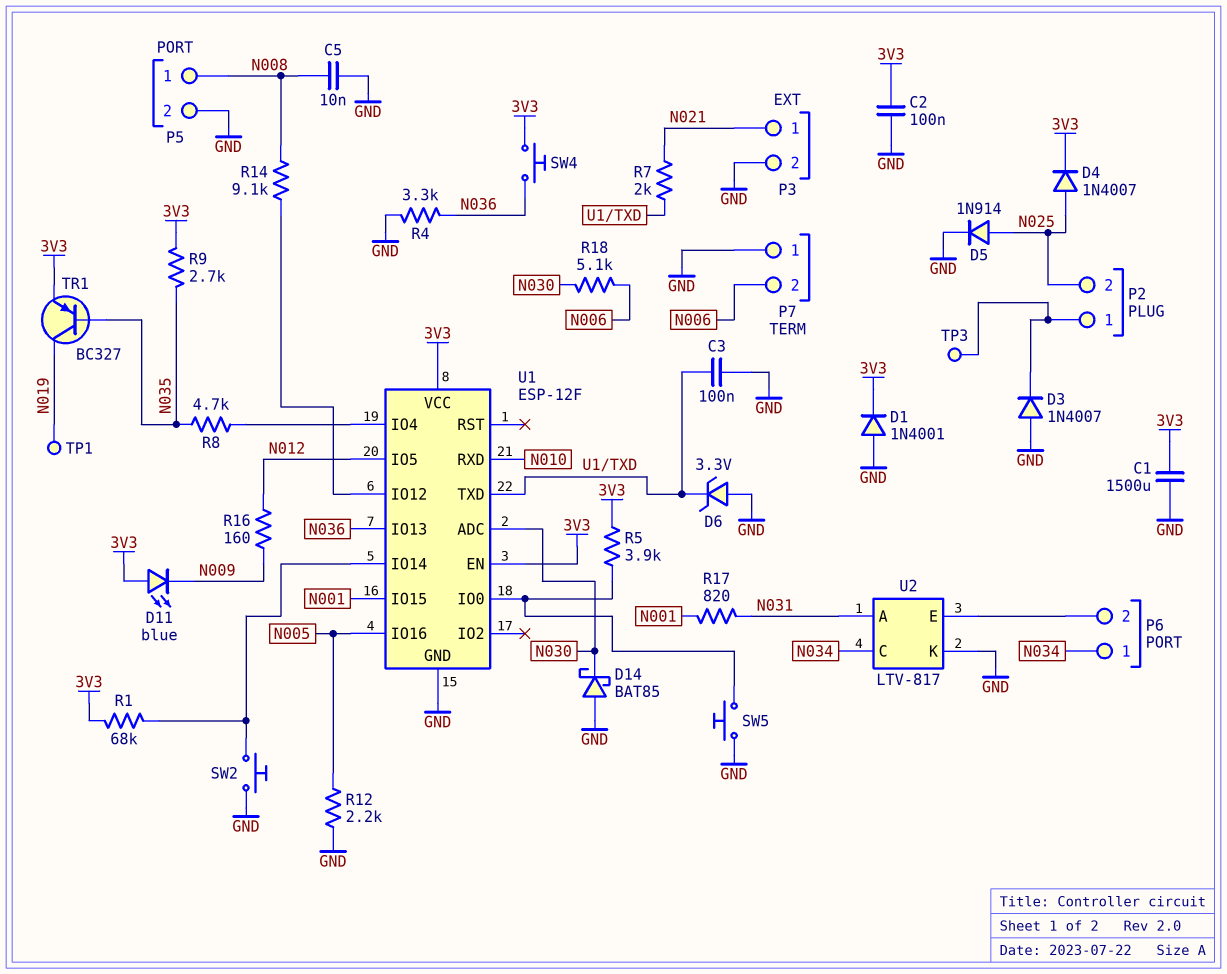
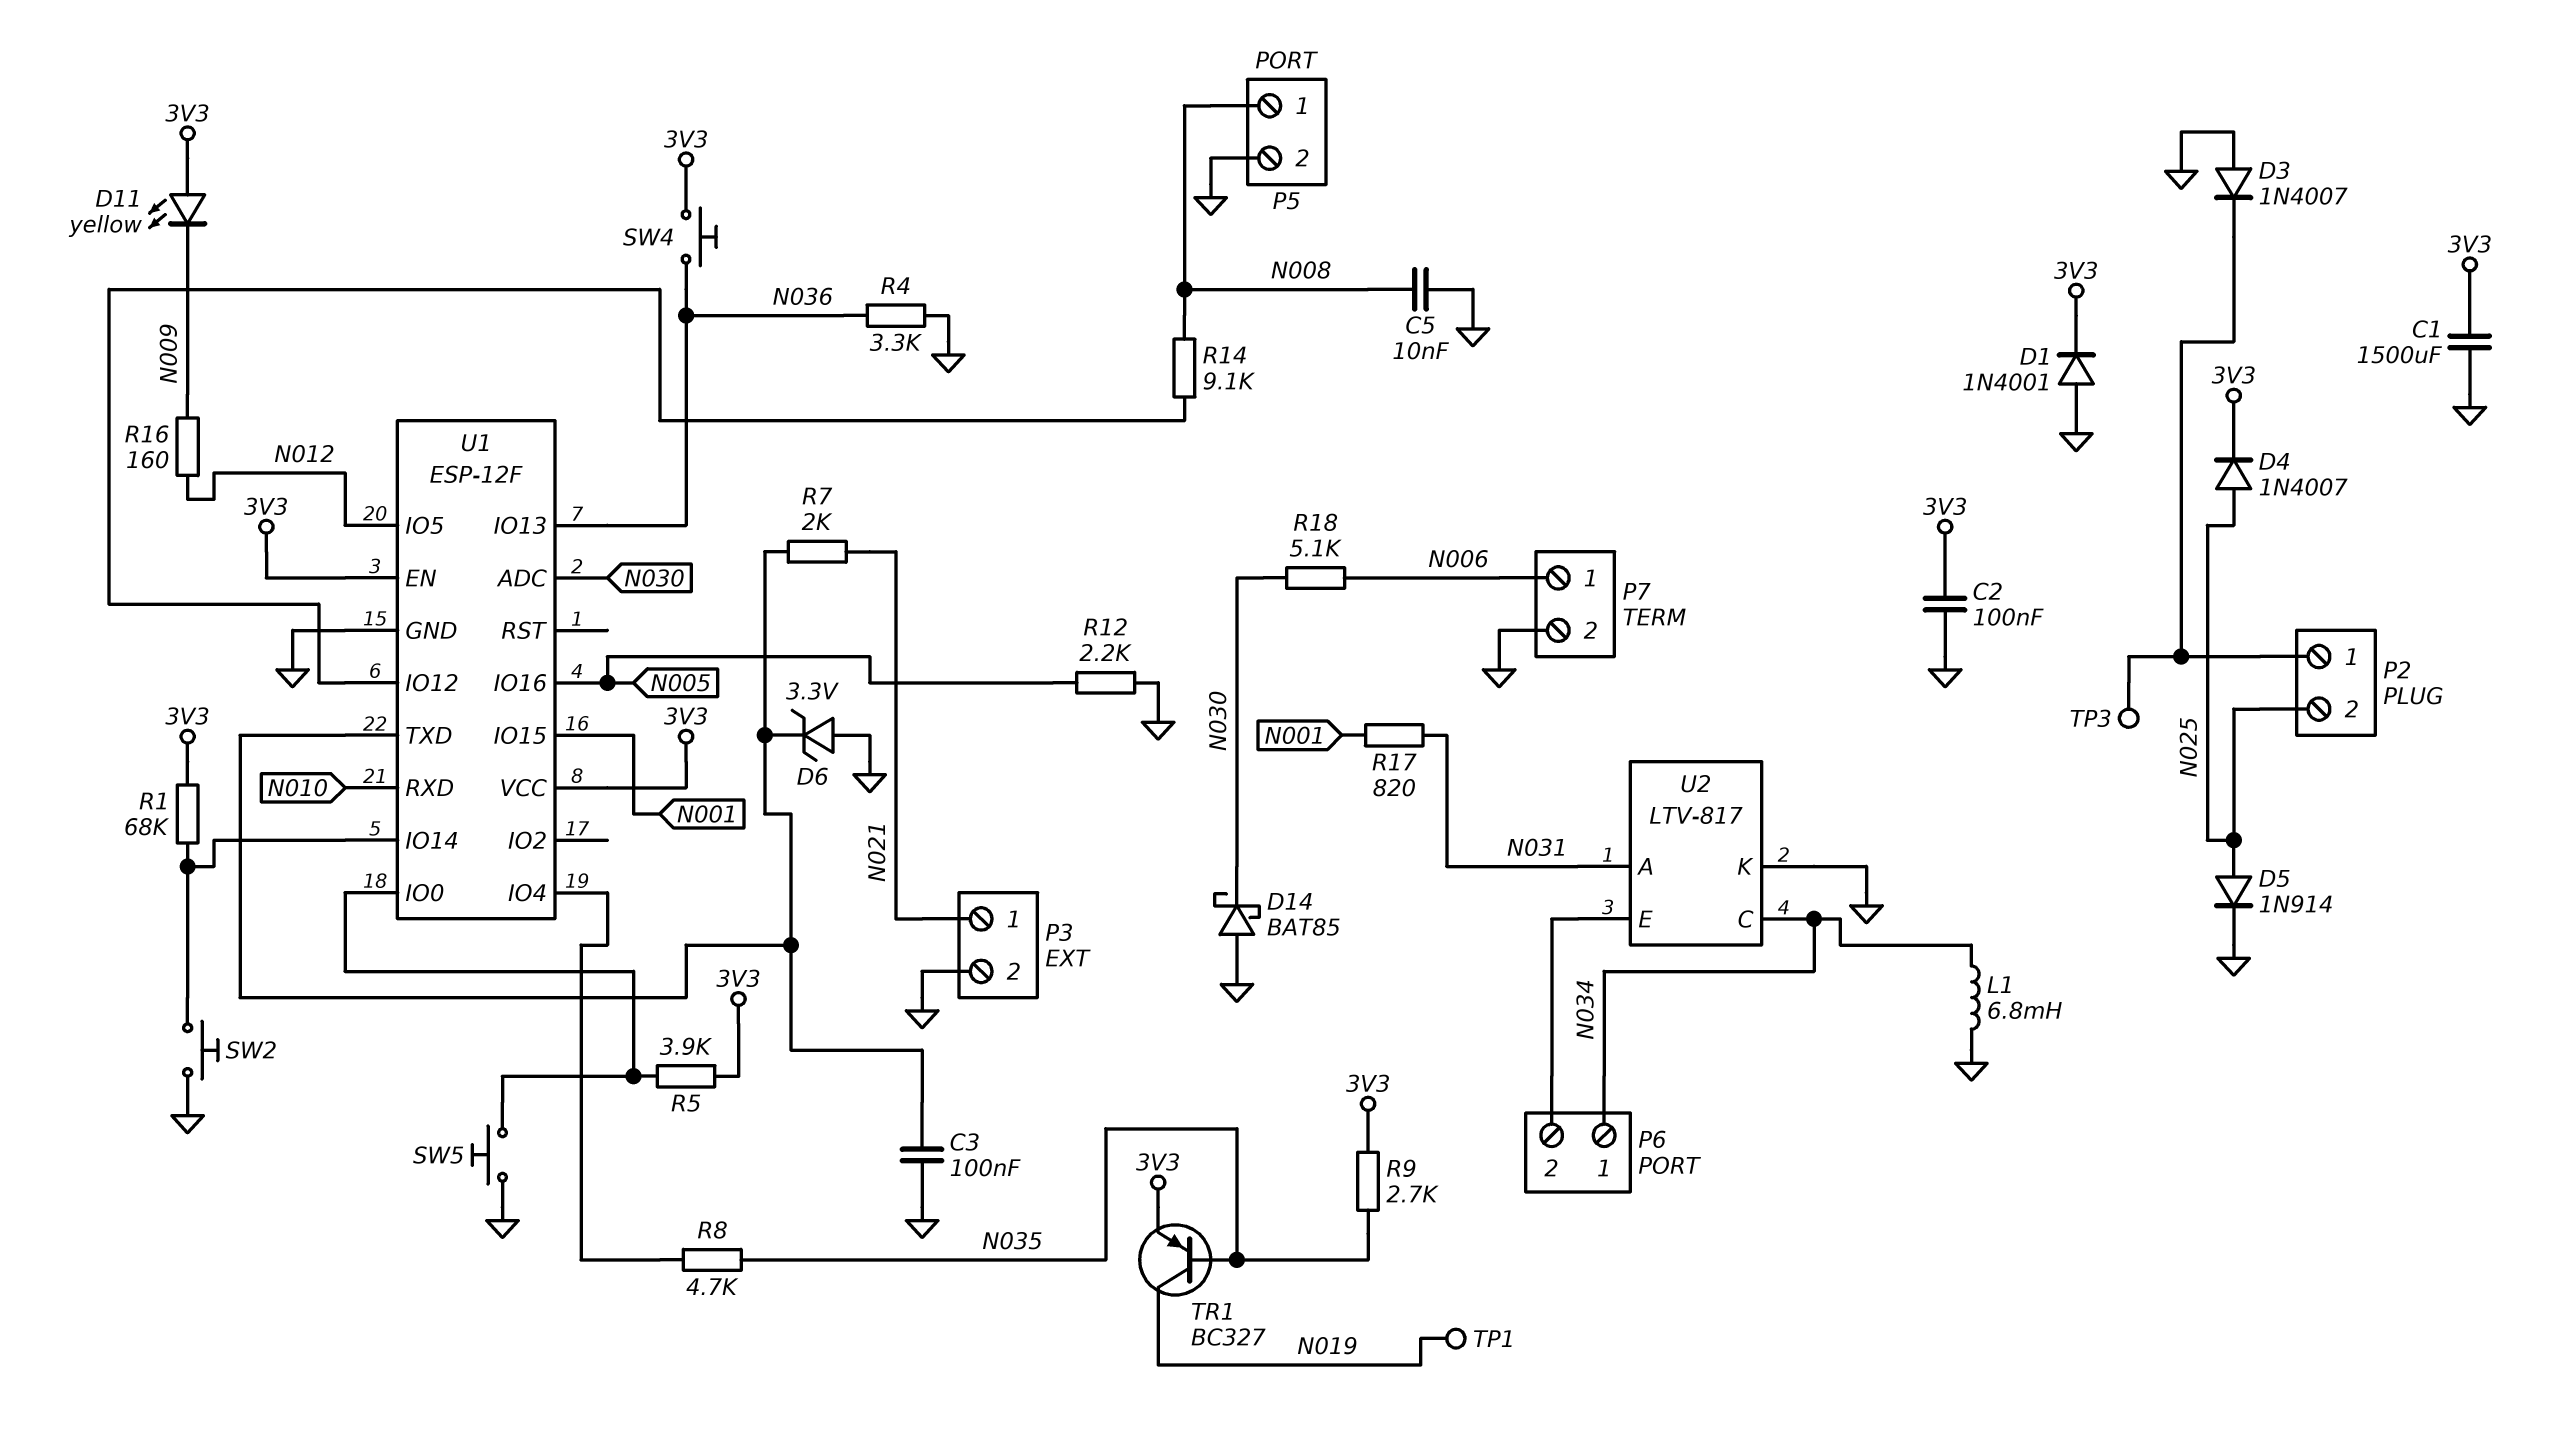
D11: LED blue (A 3V3, K N009) -> LED yellow (A 3V3, K N009)
L1: none -> 6.8mH (GND, N034)
P7 pin 1: GND -> N006
P7 pin 2: N006 -> GND

